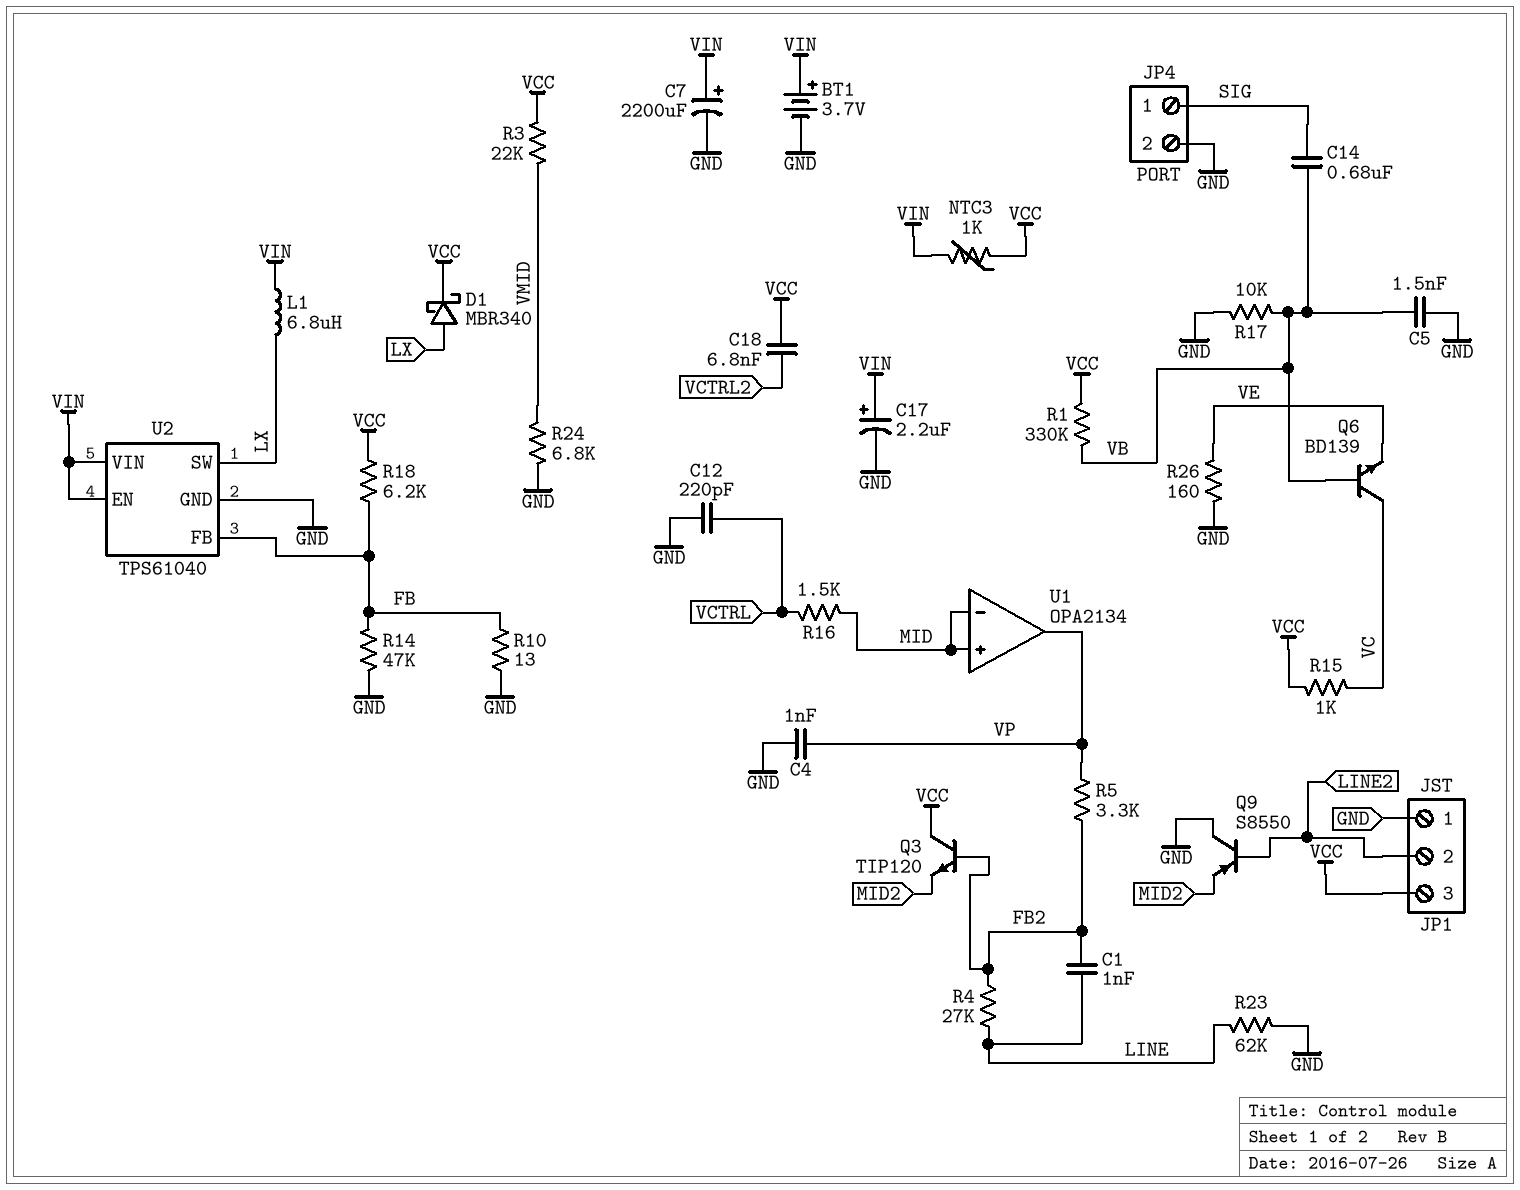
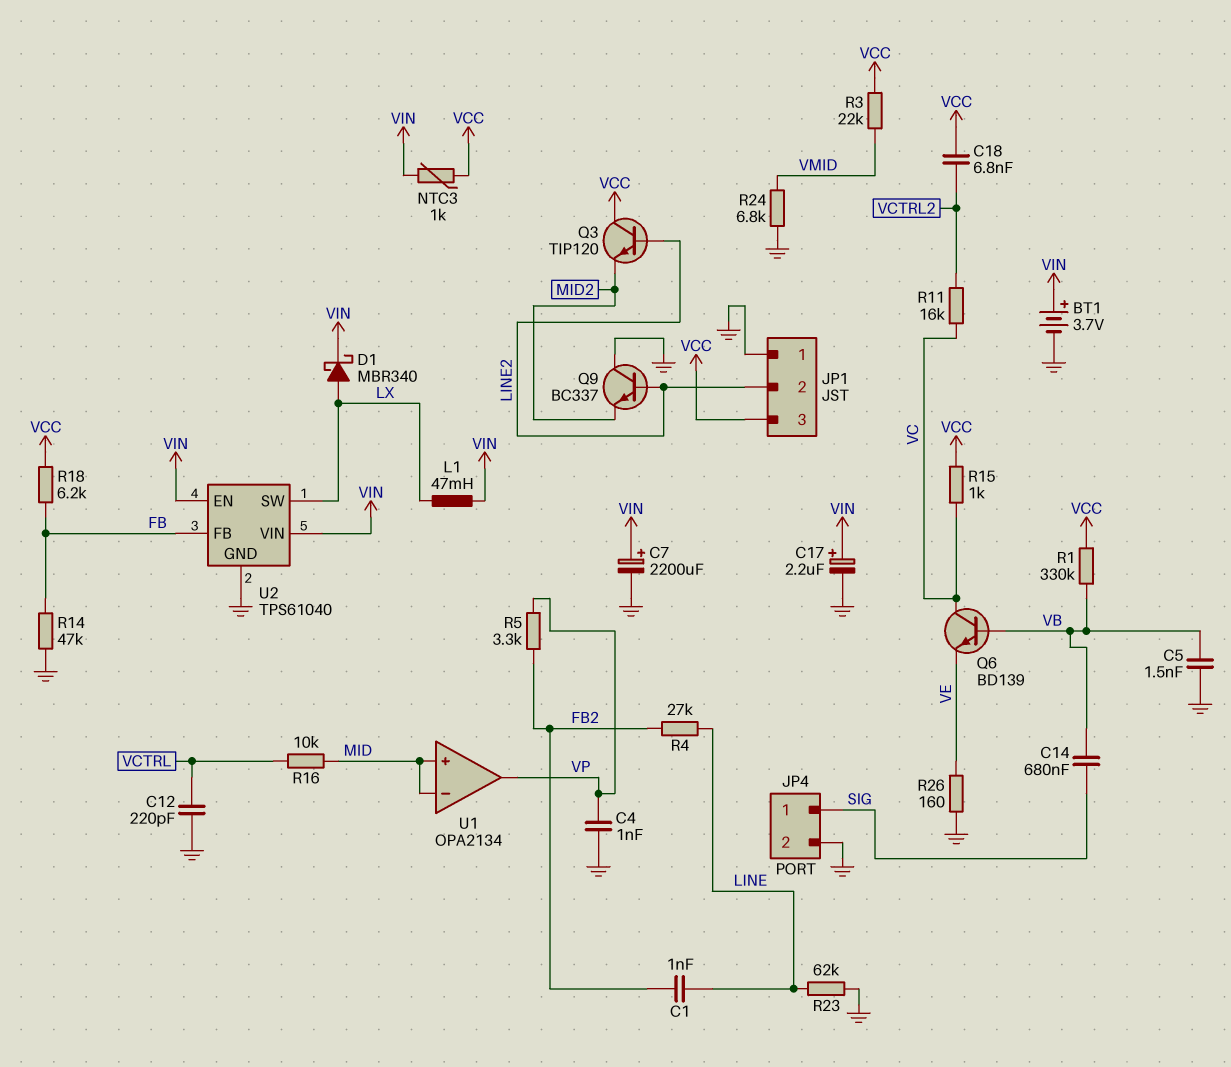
D1: schottky MBR340 (A LX, K VCC) -> schottky MBR340 (A LX, K VIN)
L1: 6.8uH (LX, VIN) -> 47mH (LX, VIN)
Q3: NPN TIP120 (B FB2, C VCC, E MID2) -> NPN TIP120 (B LINE2, C VCC, E MID2)
Q9: PNP S8550 (B LINE2, C GND, E MID2) -> NPN BC337 (B LINE2, C GND, E MID2)
R10: 13 (FB, GND) -> none
R11: none -> 16k (VC, VCTRL2)
R16: 1.5k (MID, VCTRL) -> 10k (MID, VCTRL)
R17: 10k (GND, VB) -> none

